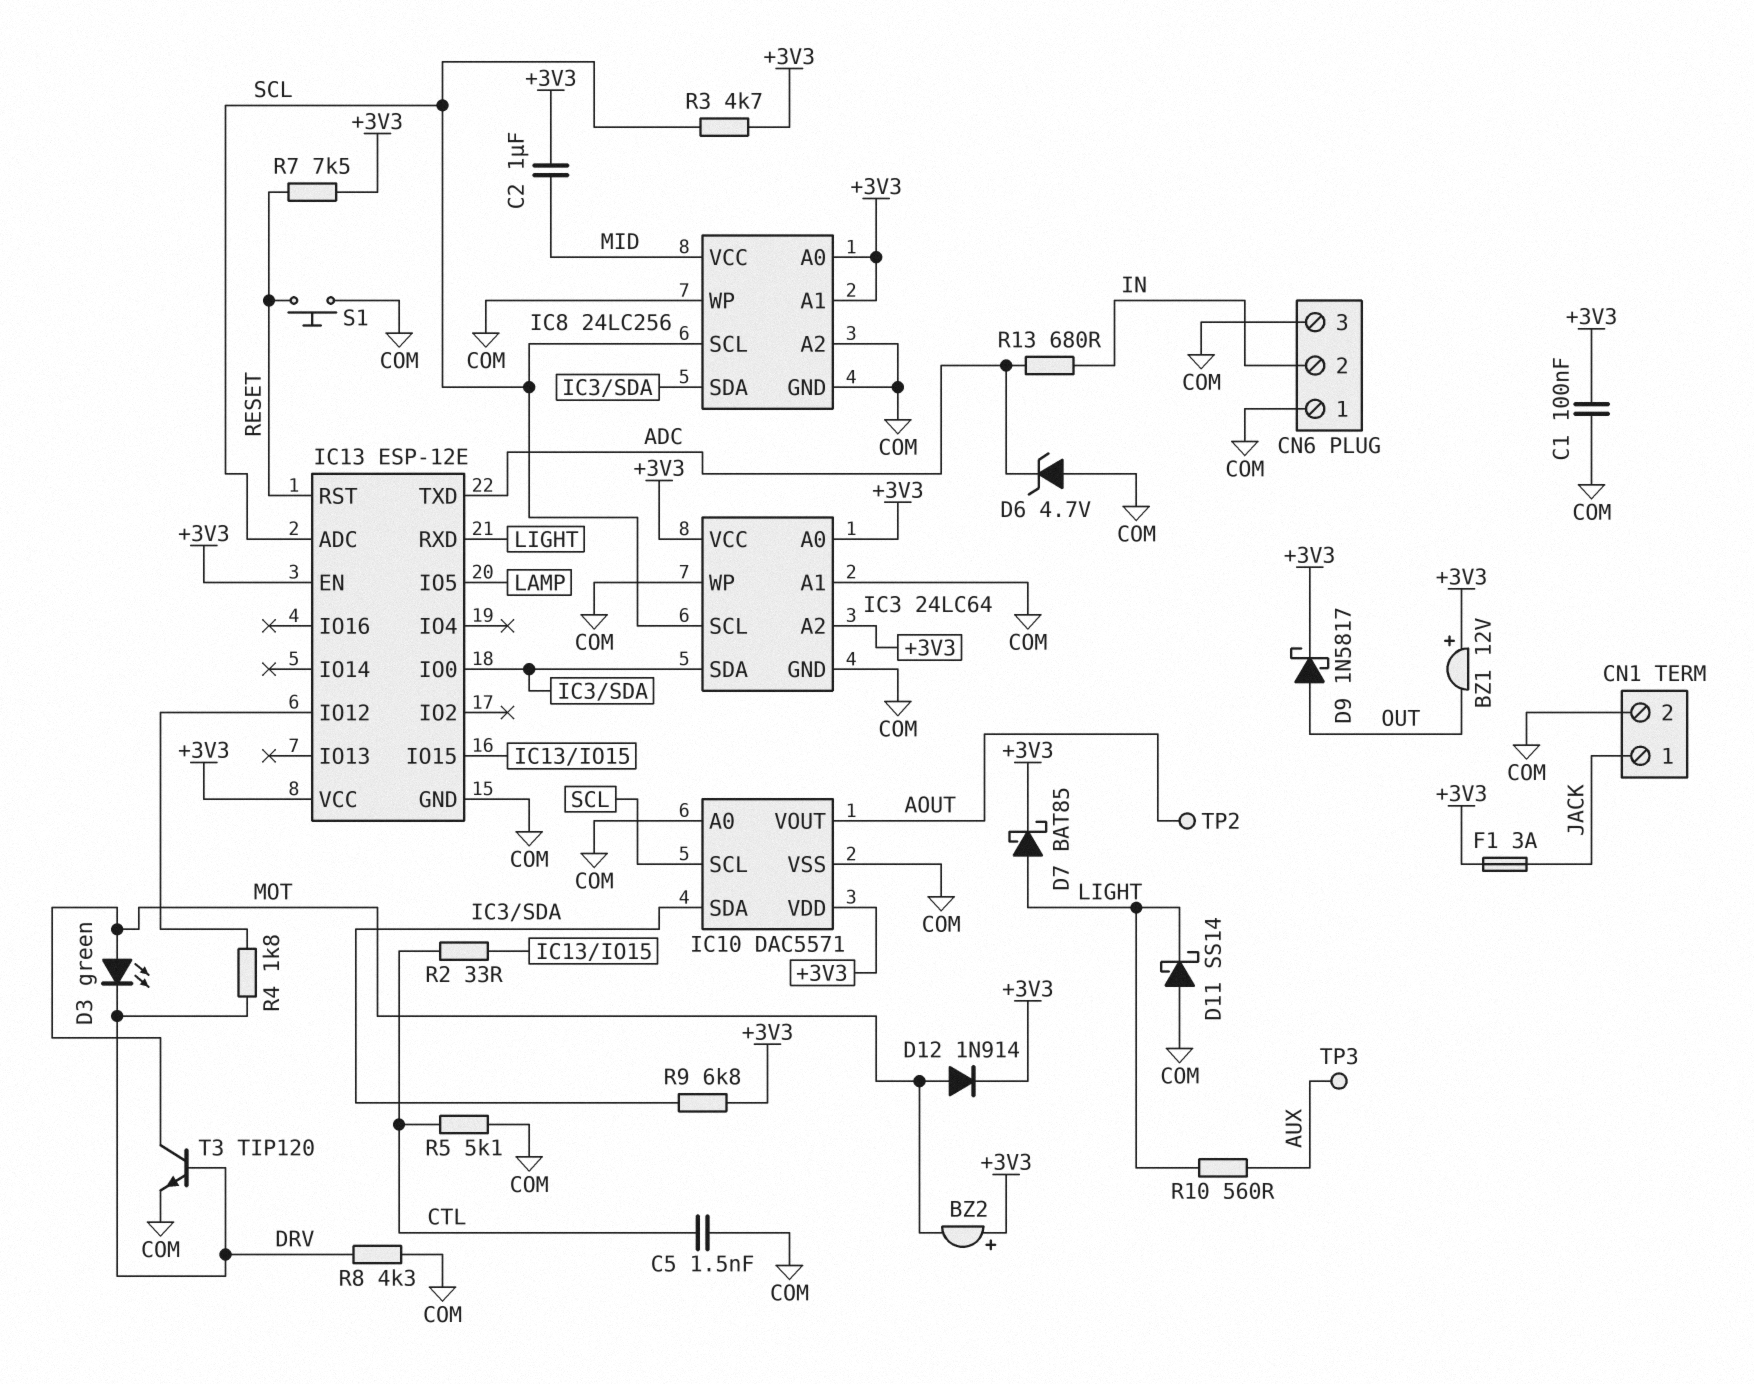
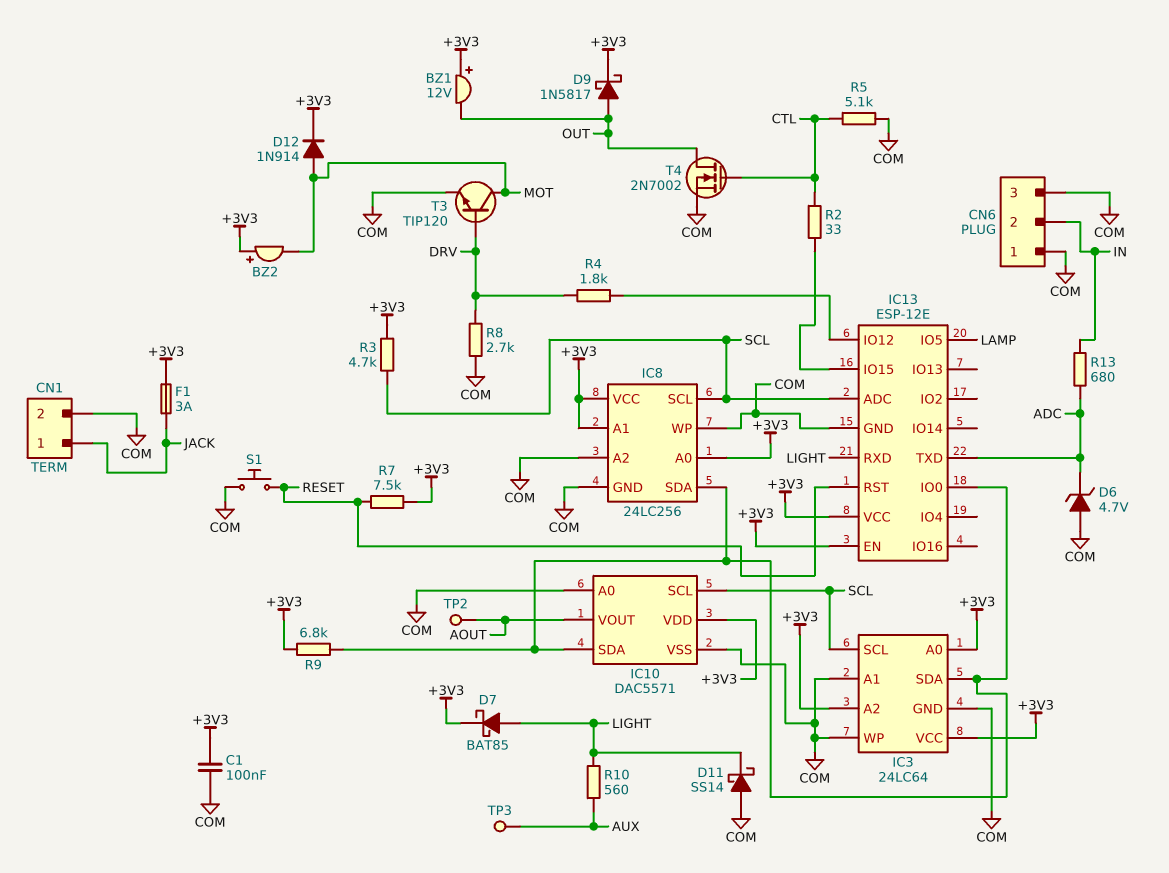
C2: 1uF (+3V3, MID) -> none
C5: 1.5nF (COM, CTL) -> none
D3: LED green (A MOT, K DRV) -> none
IC8 pin VCC: MID -> +3V3
R8: 4.3k (COM, DRV) -> 2.7k (COM, DRV)
T4: none -> NMOS 2N7002 (G CTL, D OUT, S COM)

